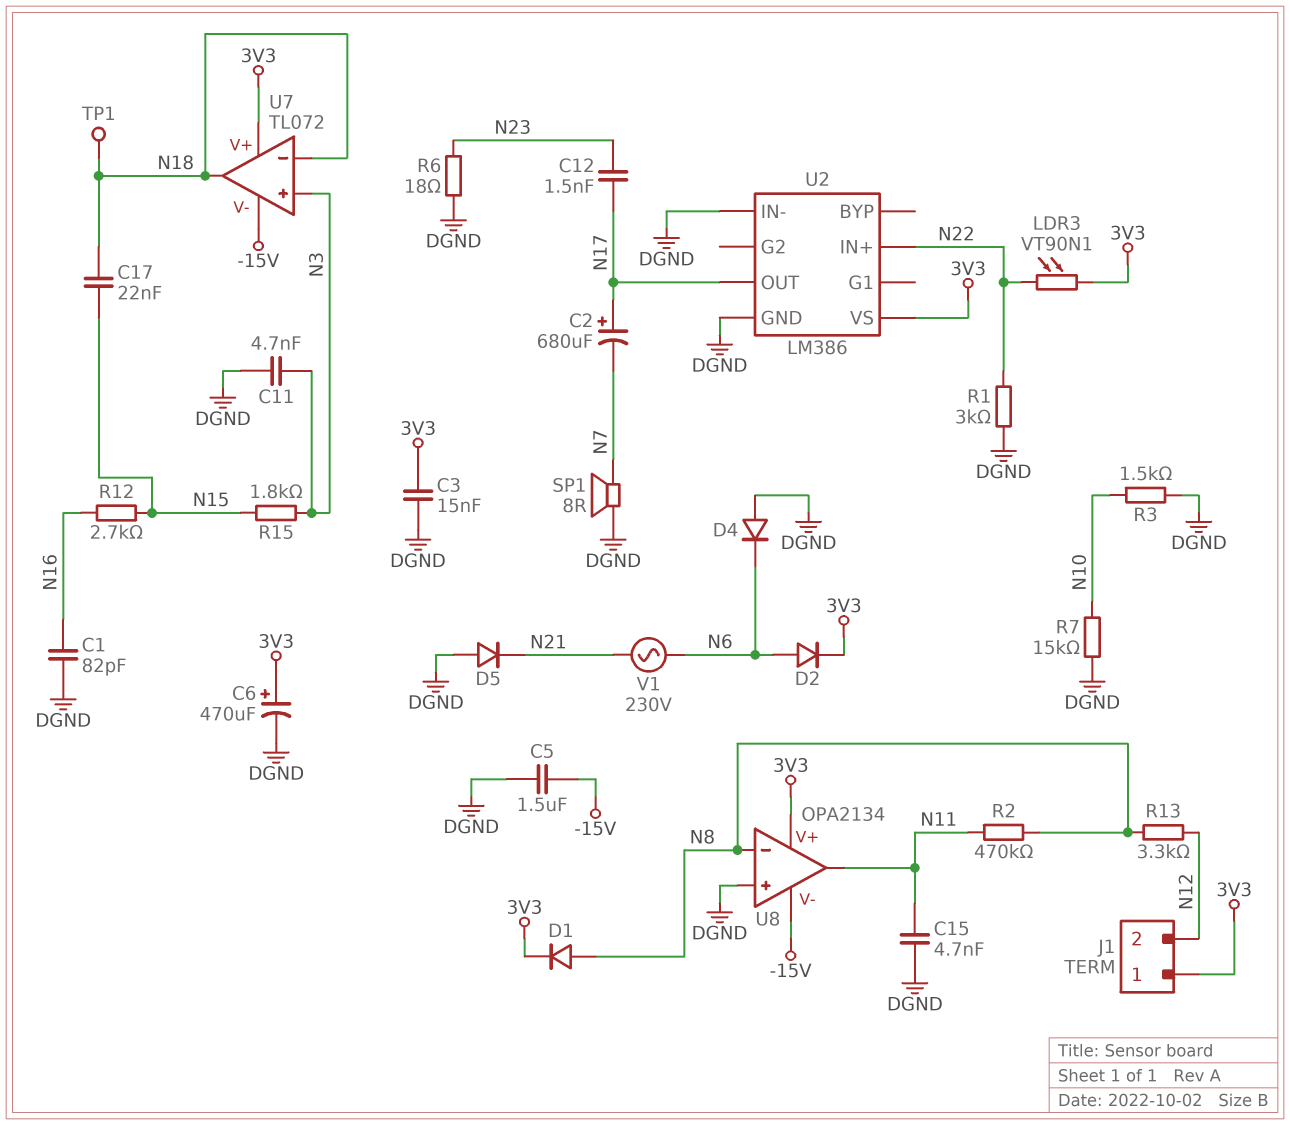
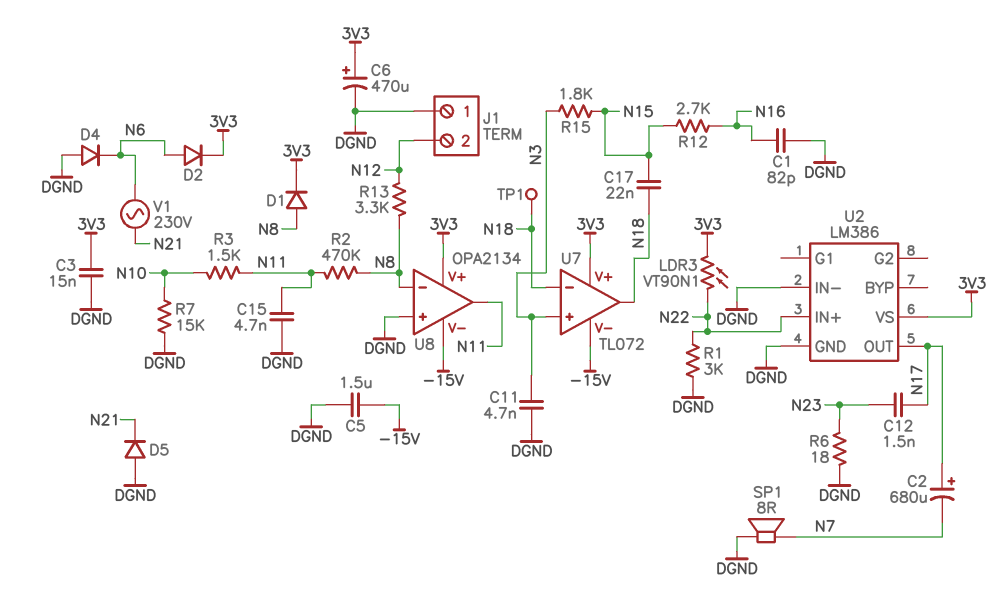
J1 pin 1: 3V3 -> DGND
R3: 1.5k (DGND, N10) -> 1.5k (N10, N11)

